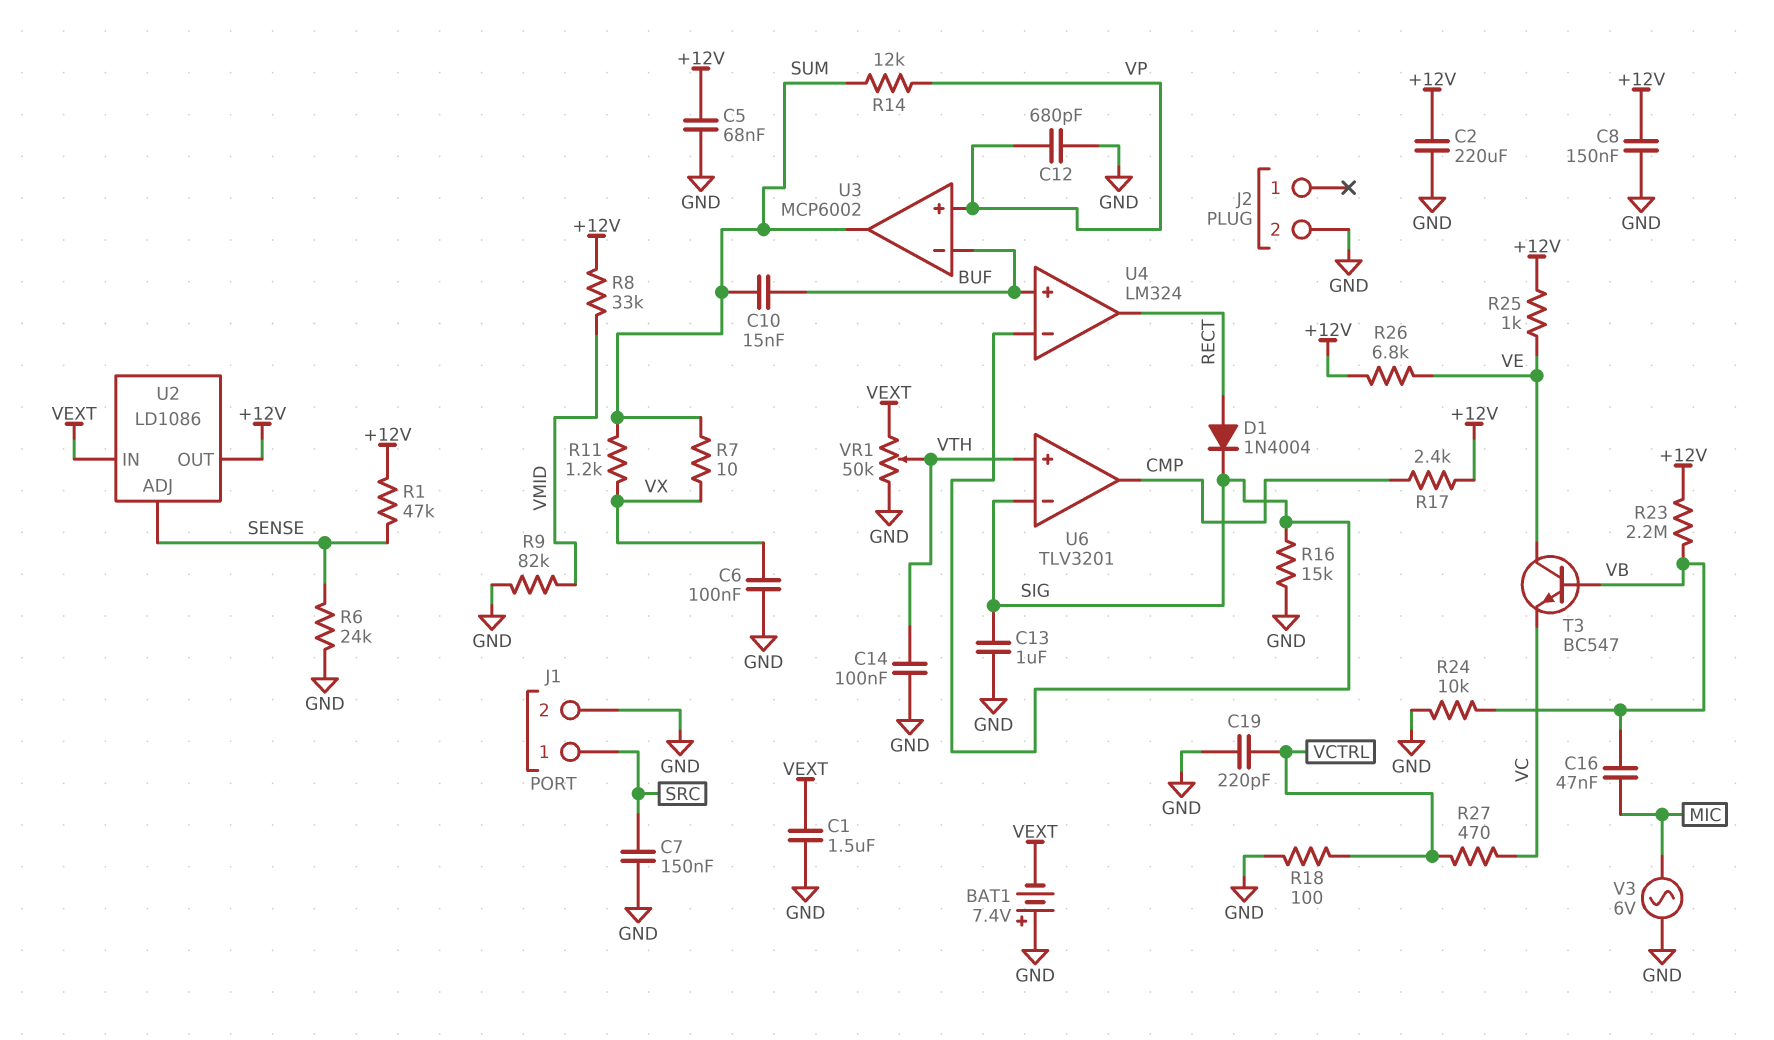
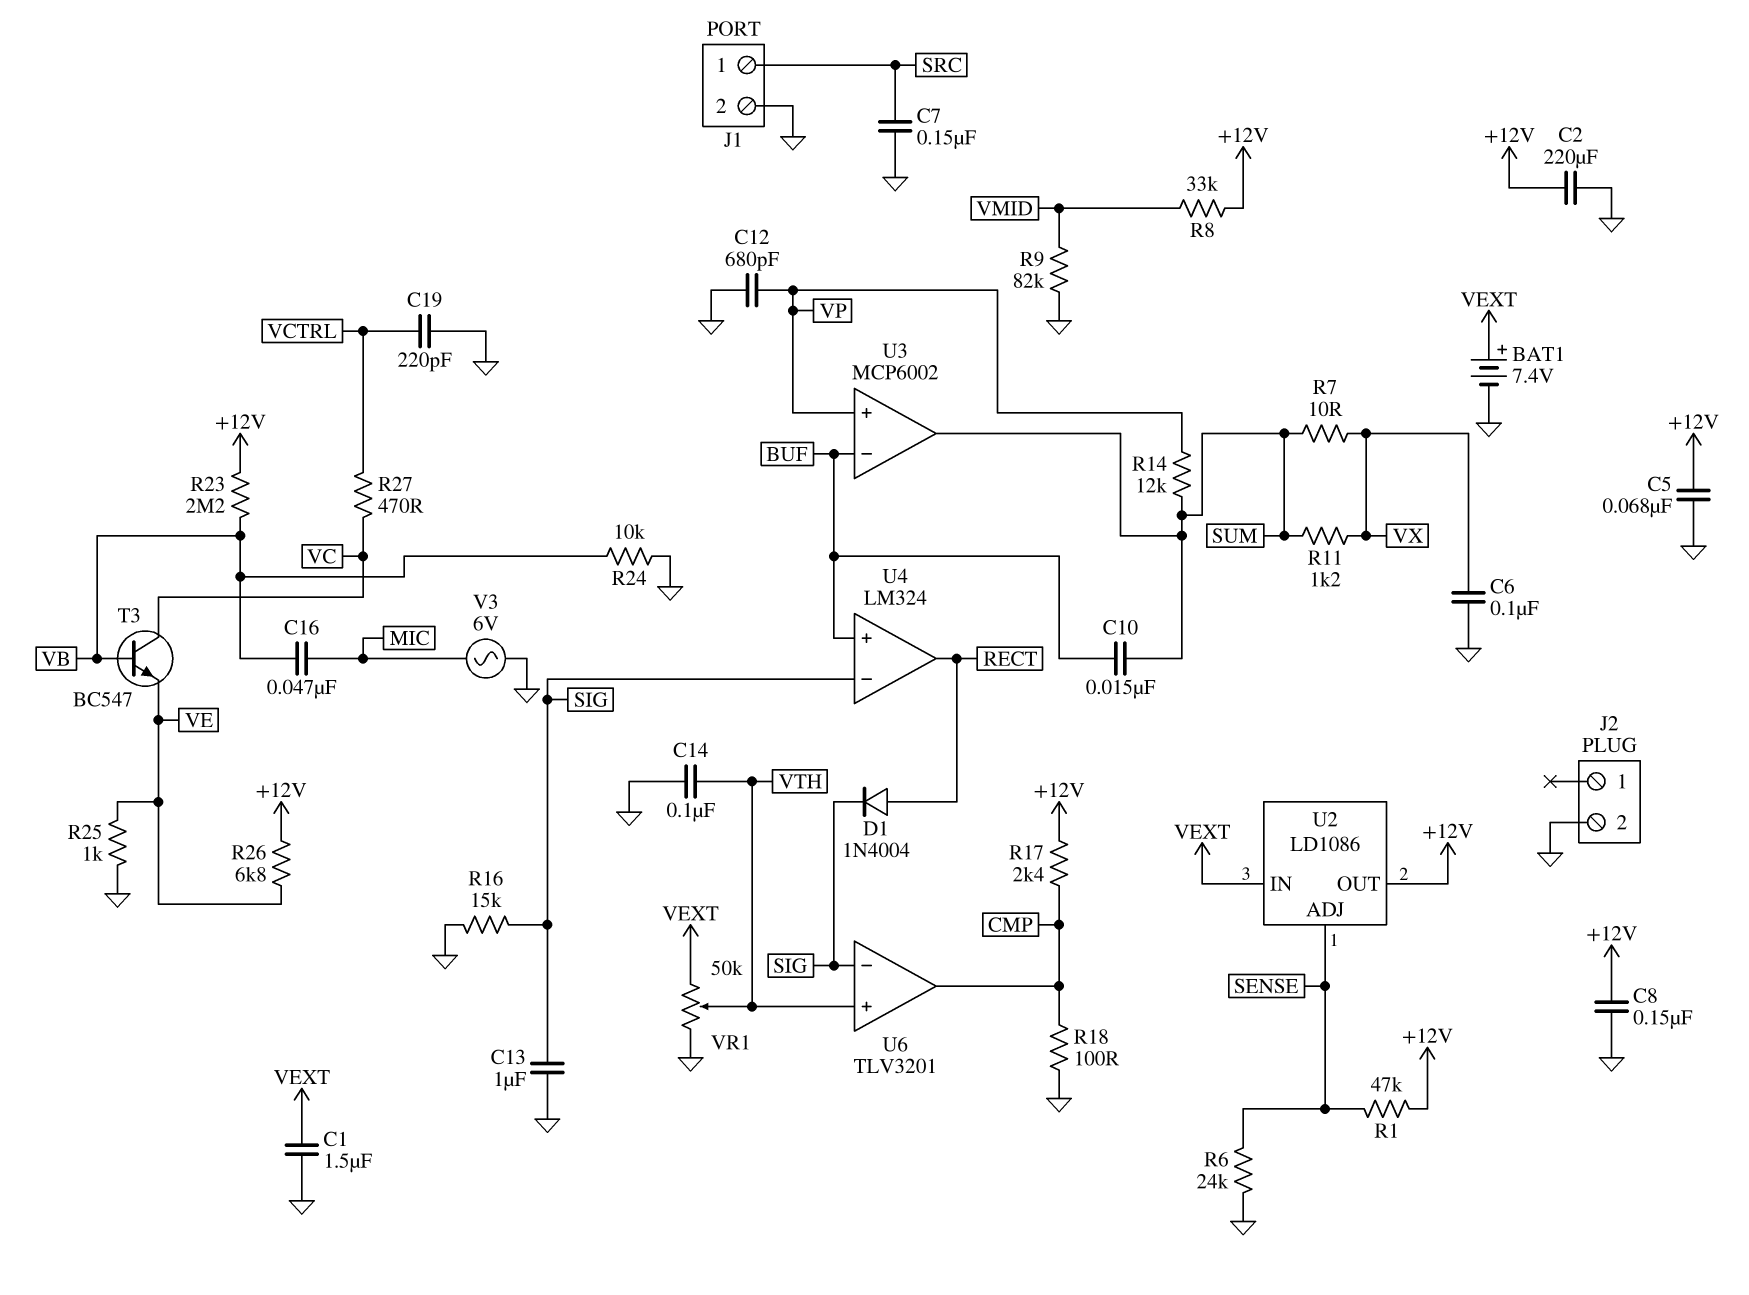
BAT1: 7.4V (plus GND, minus VEXT) -> 7.4V (plus VEXT, minus GND)
R18: 100 (GND, VCTRL) -> 100 (CMP, GND)
R25: 1k (+12V, VE) -> 1k (GND, VE)
T3: NPN BC547 (B VB, C VE, E VC) -> NPN BC547 (B VB, C VC, E VE)

